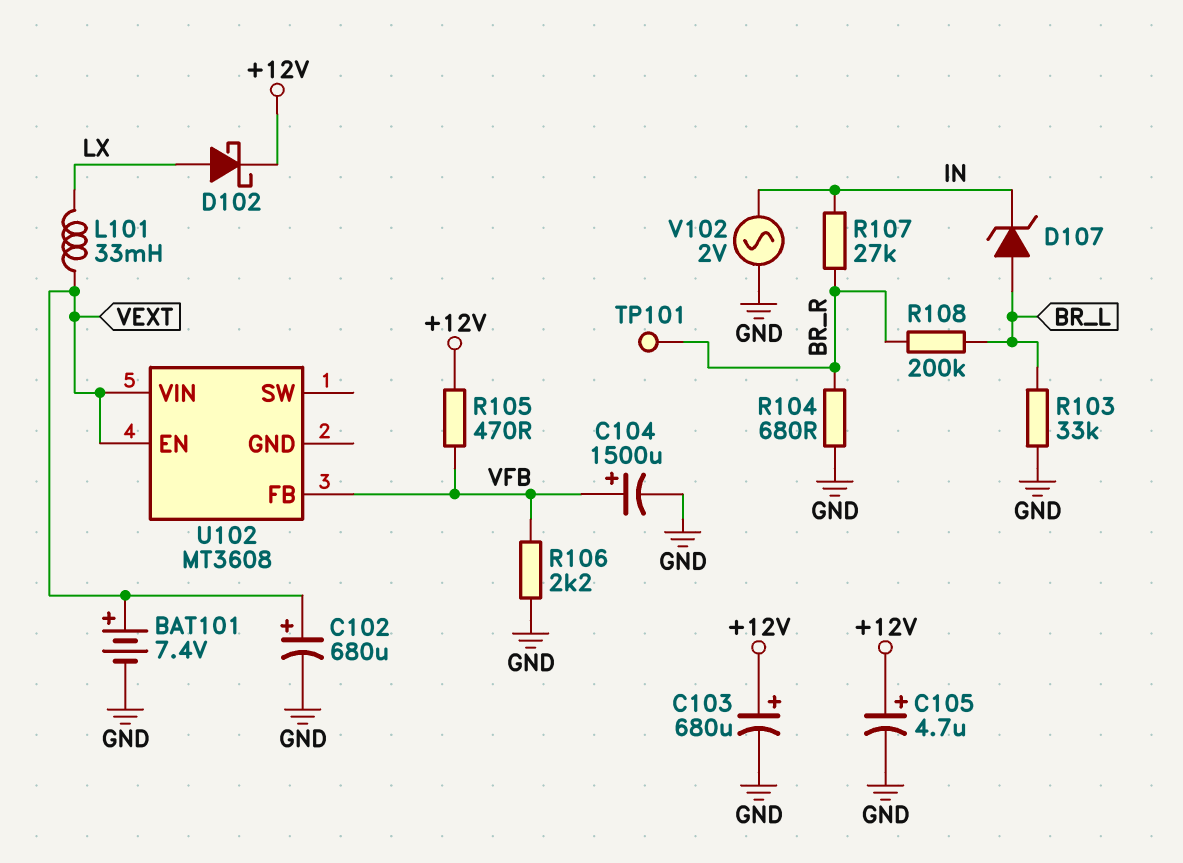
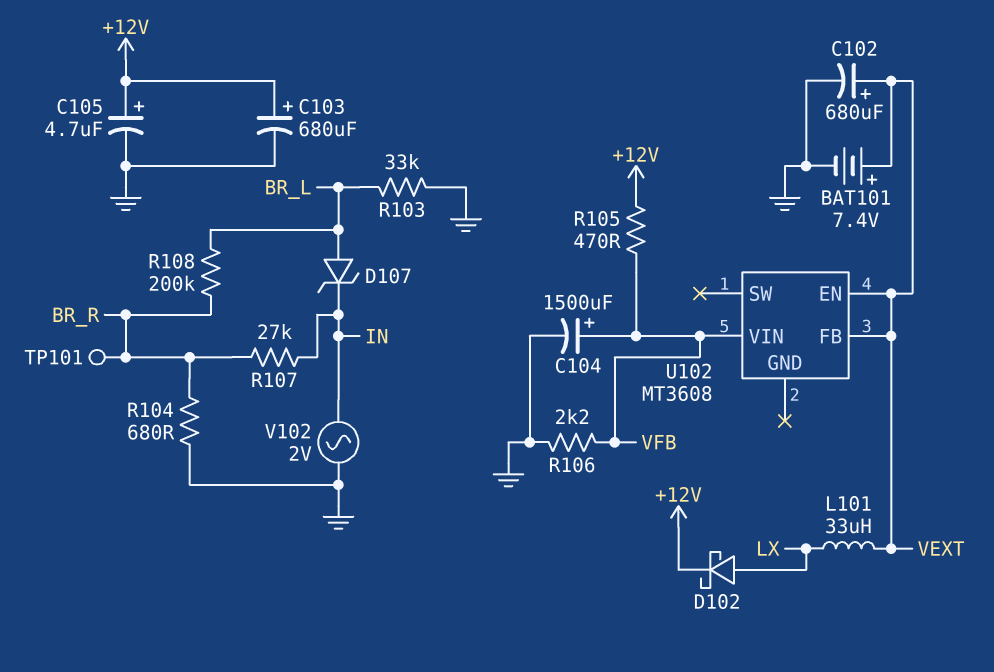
L101: 33mH (LX, VEXT) -> 33uH (LX, VEXT)
U102 pin FB: VFB -> VEXT
U102 pin VIN: VEXT -> VFB

